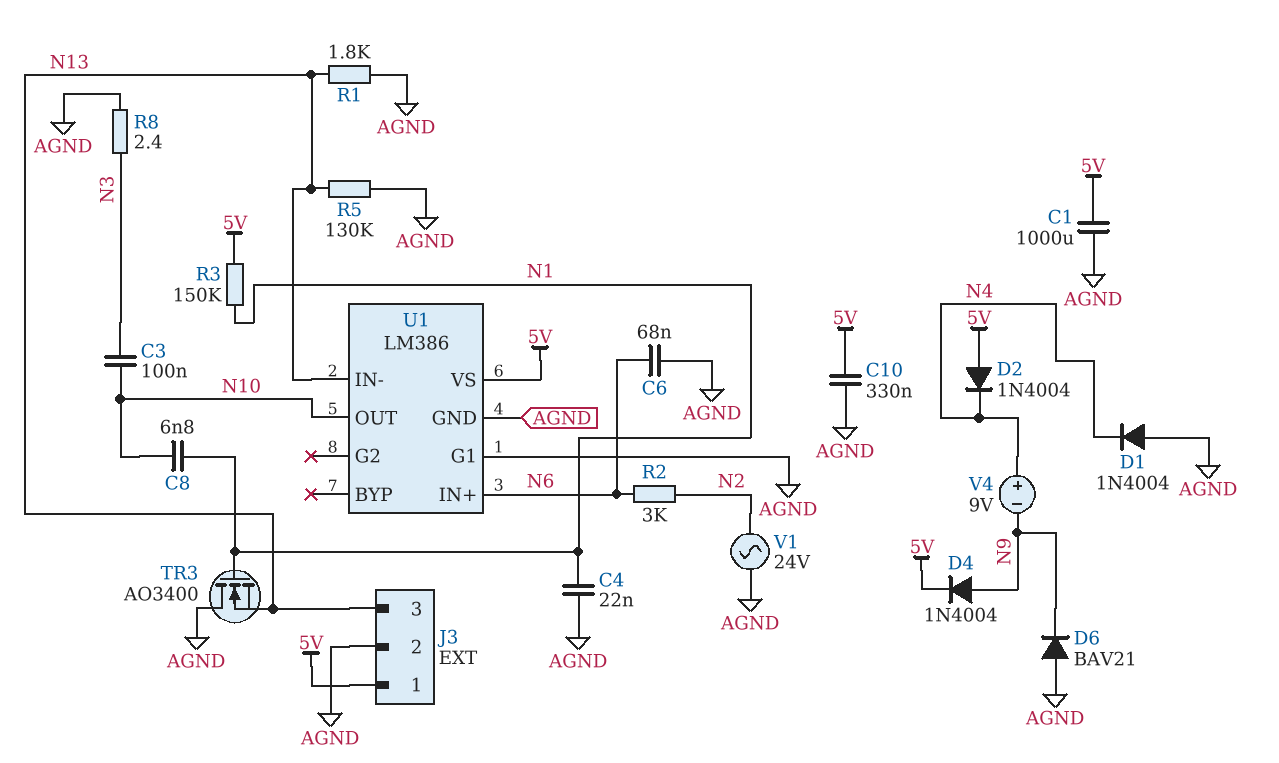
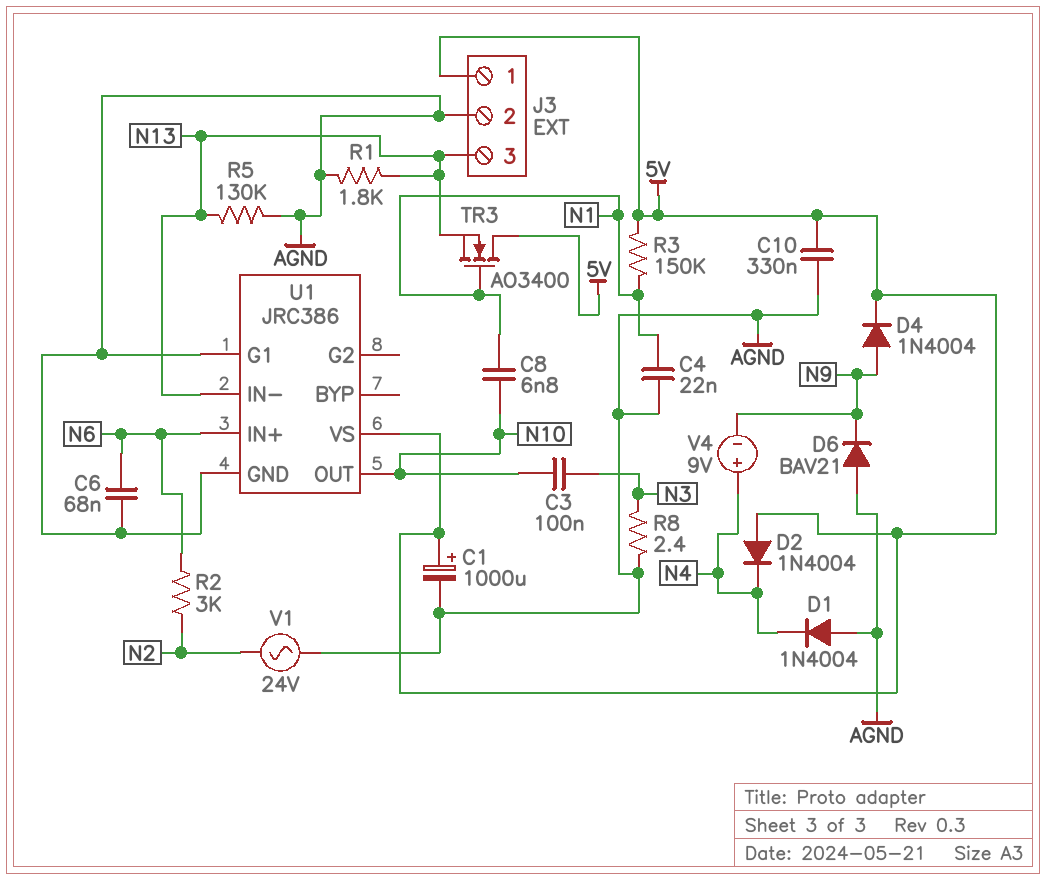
C1: 1000uF (5V, AGND) -> 1000uF (plus 5V, minus AGND)
TR3: NMOS AO3400 (G N1, D AGND, S N13) -> NMOS AO3400 (G N1, D 5V, S N13)
U1: LM386 -> JRC386

